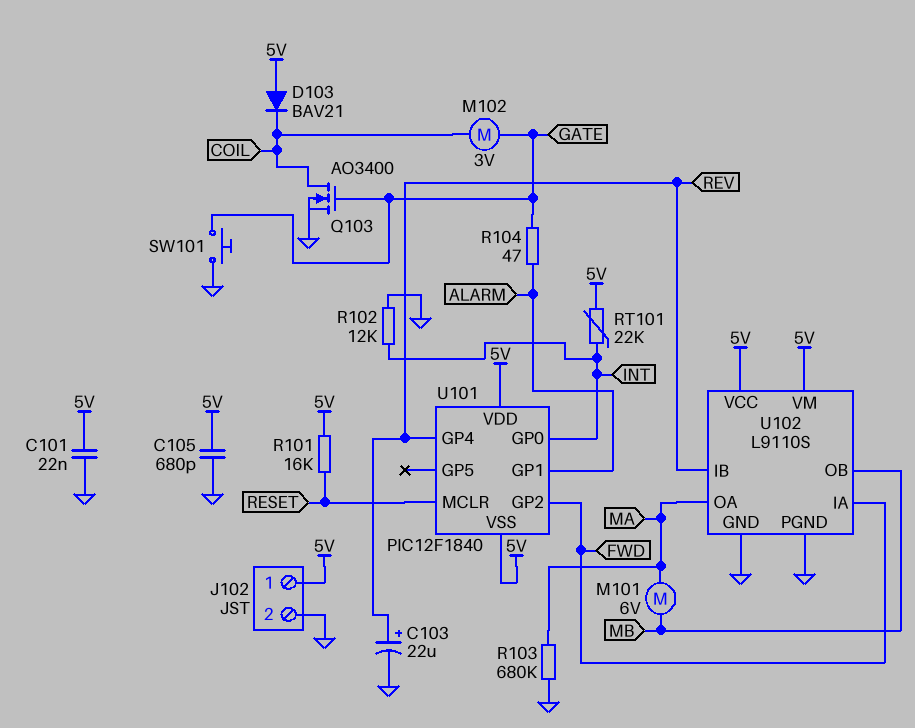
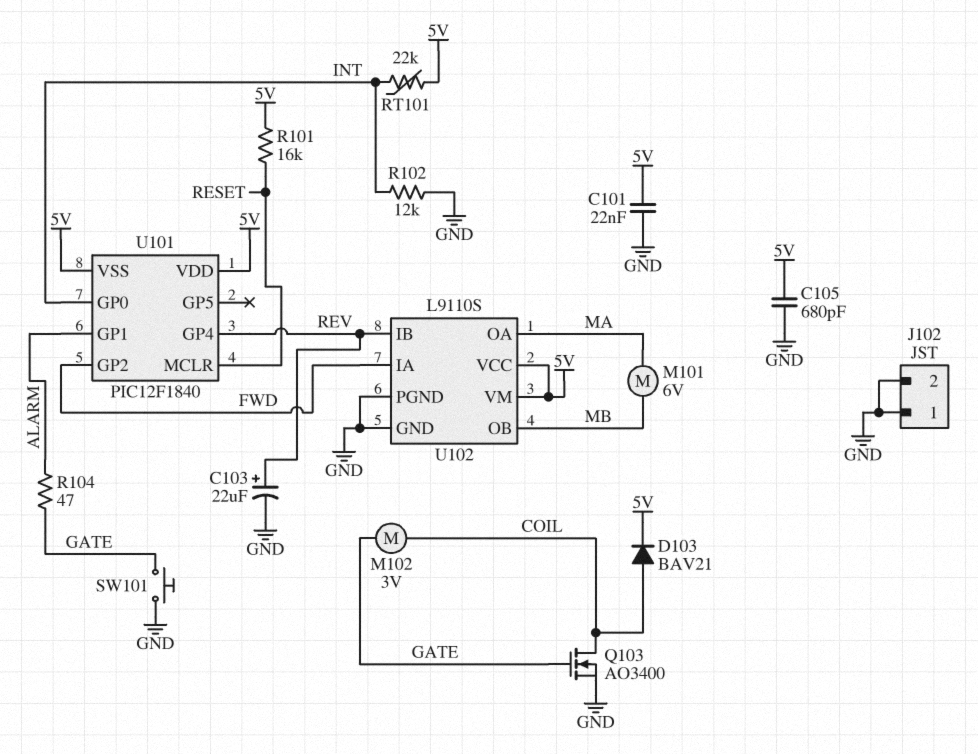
D103: diode BAV21 (A 5V, K COIL) -> diode BAV21 (A COIL, K 5V)
J102 pin 1: 5V -> GND
R103: 680k (GND, MA) -> none

